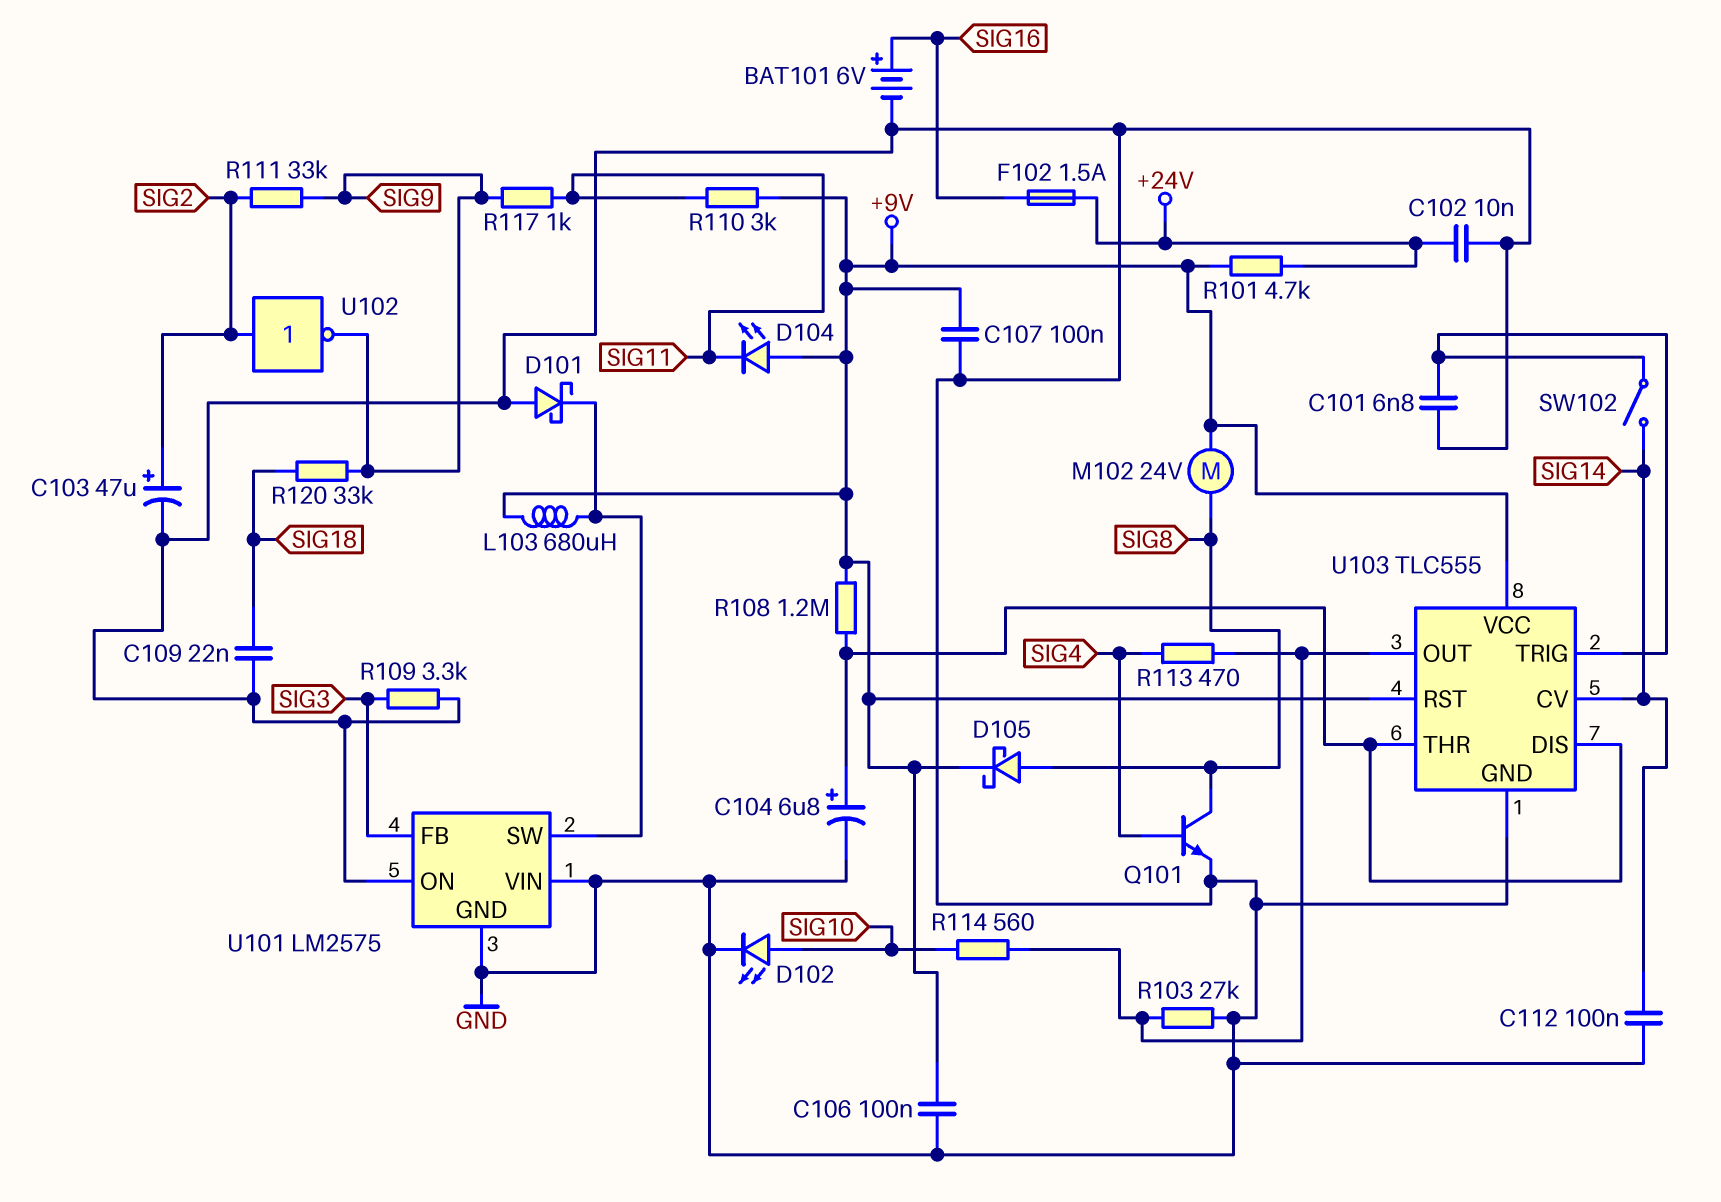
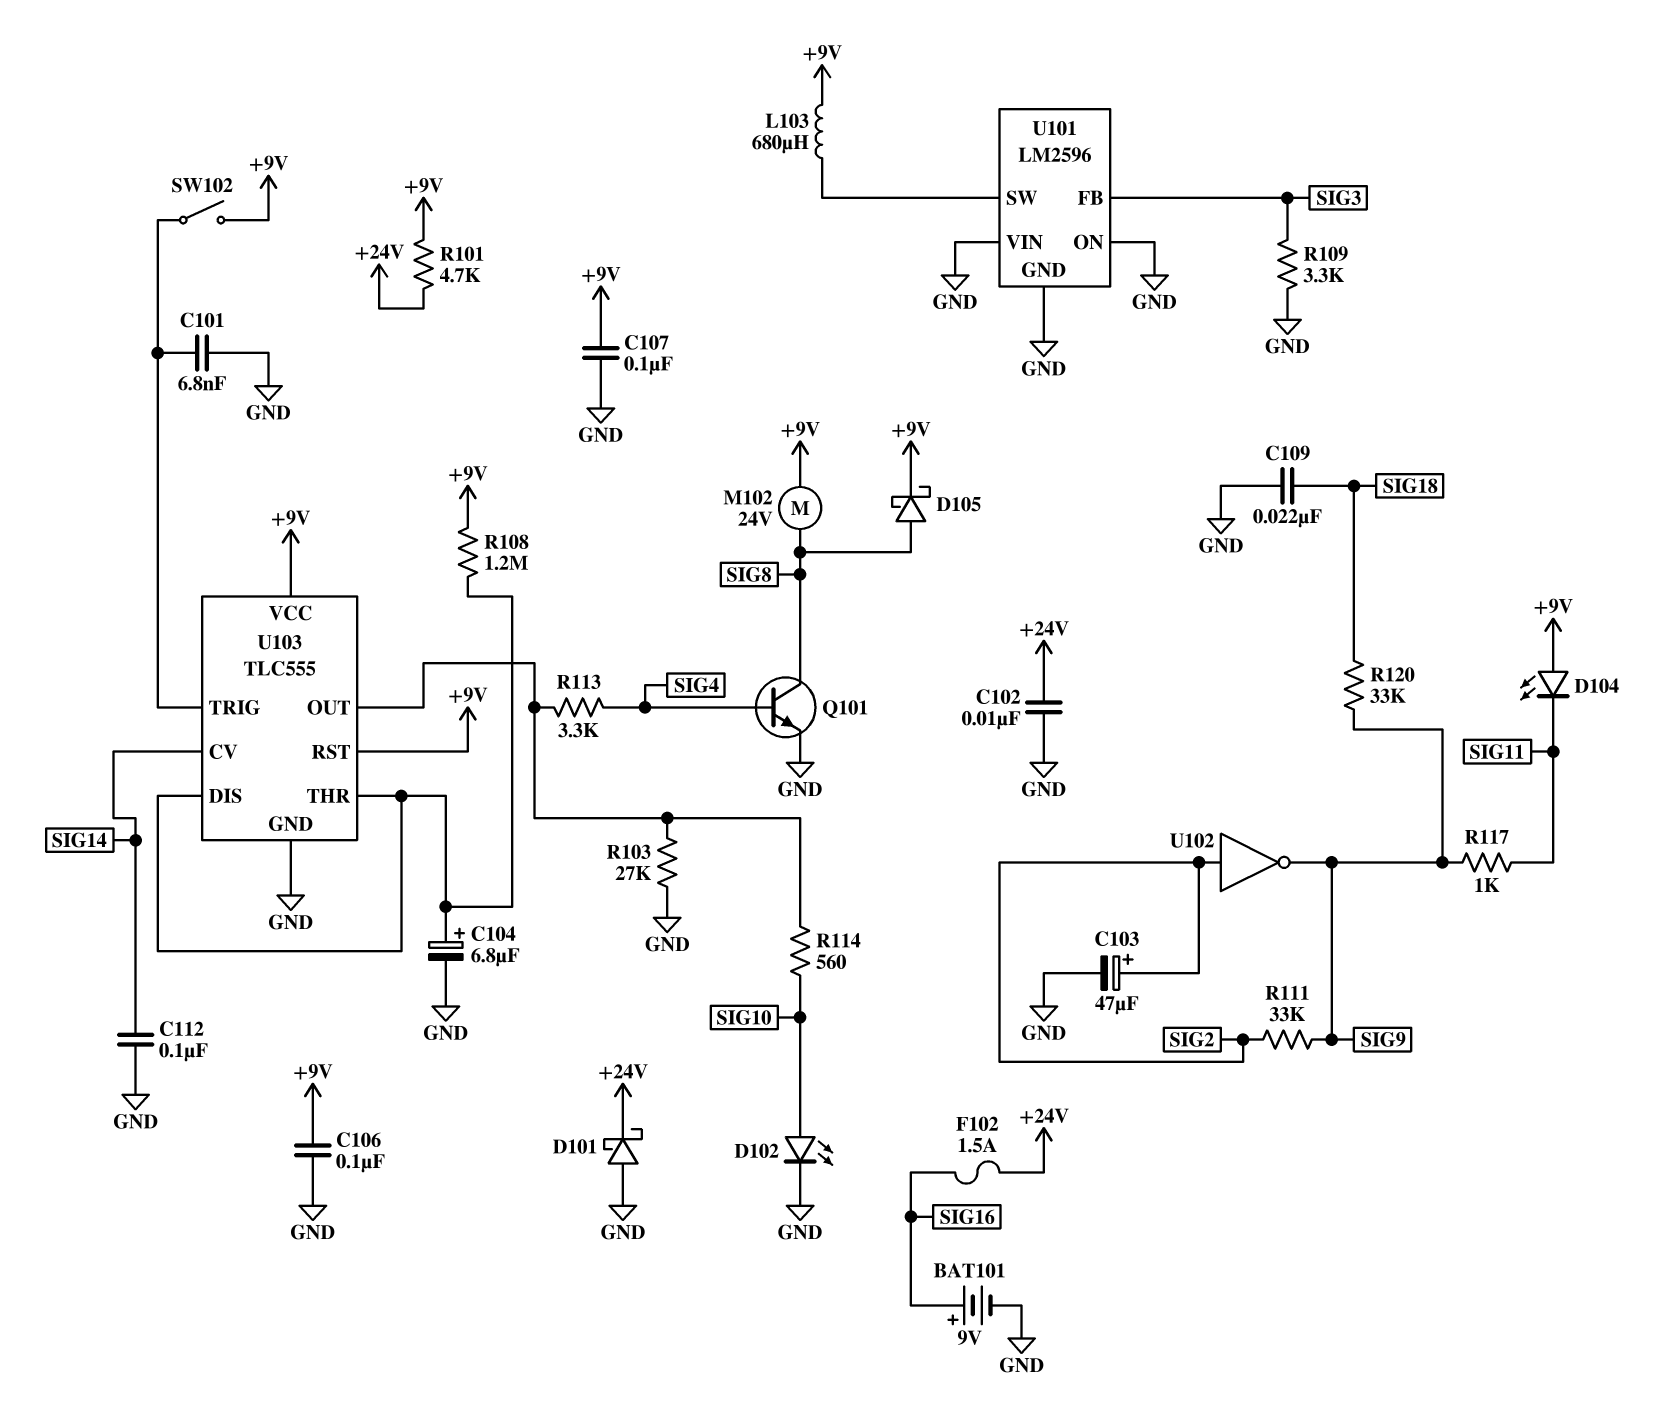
BAT101: 6V (plus SIG16, minus GND) -> 9V (plus SIG16, minus GND)
D101: schottky (A GND, K U101/SW) -> schottky (A GND, K +24V)
R110: 3k (+9V, SIG11) -> none
R113: 470 (SIG4, U103/OUT) -> 3.3k (SIG4, U103/OUT)
SW102: switch (SIG14, U103/TRIG) -> switch (+9V, U103/TRIG)
U101: LM2575 -> LM2596

